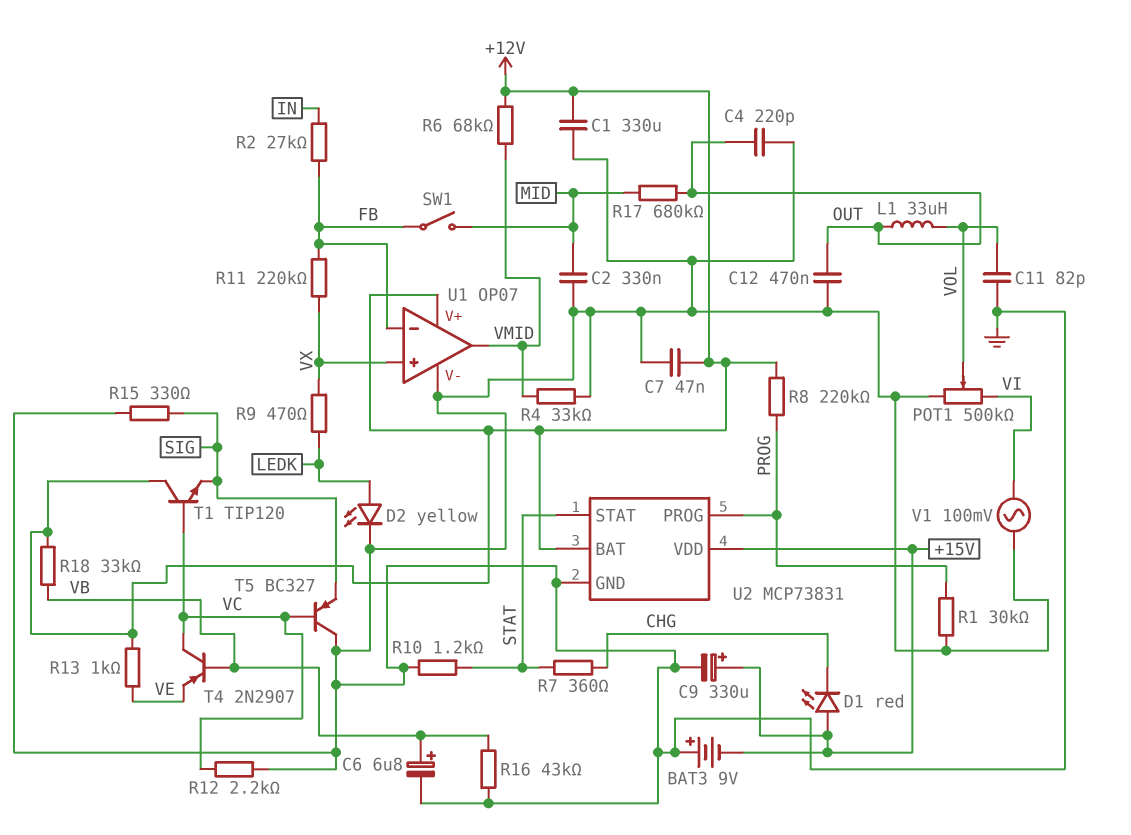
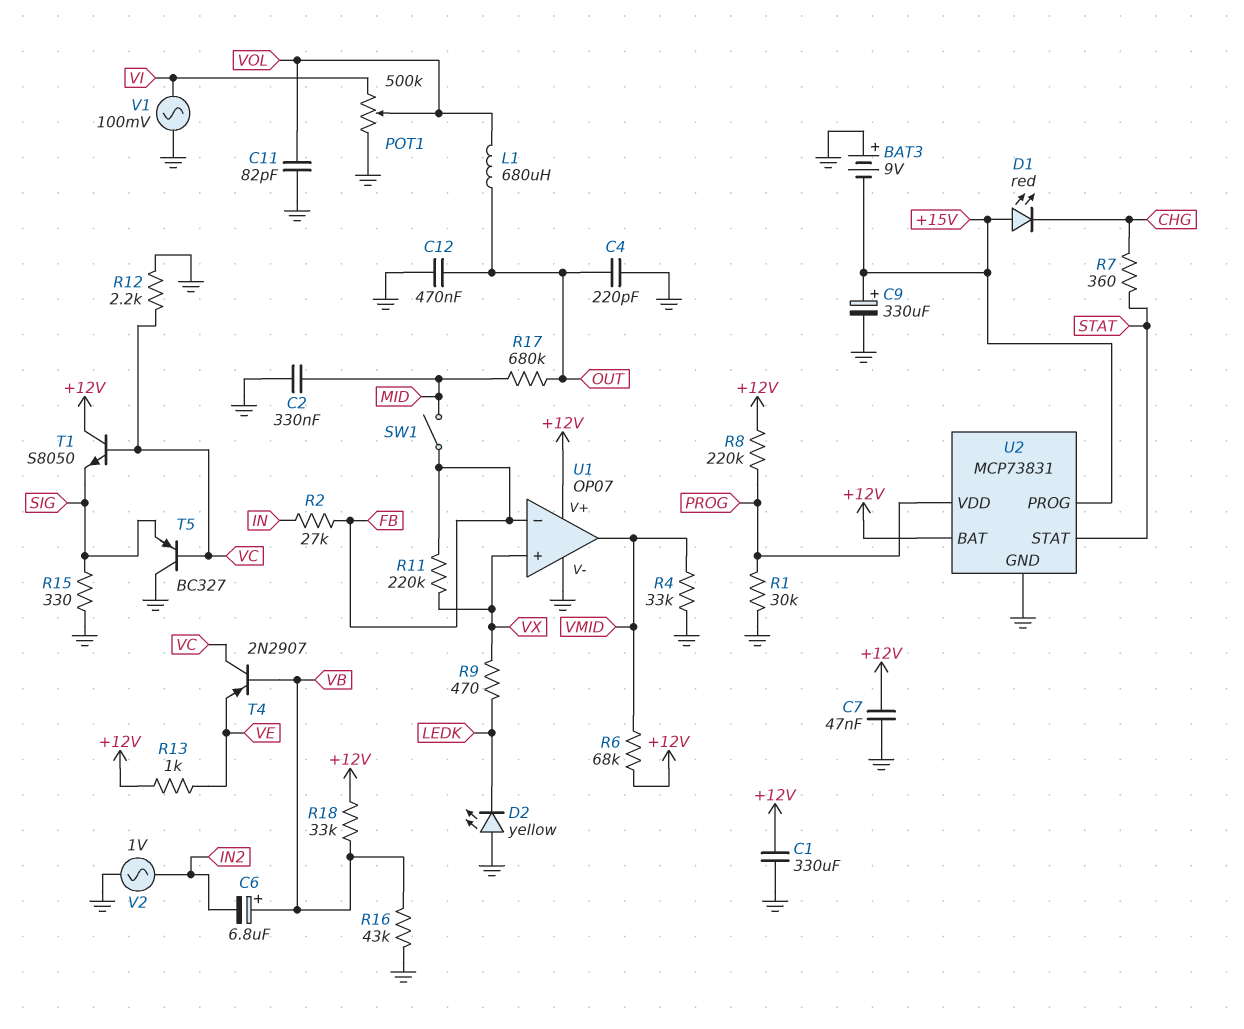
C6: 6.8uF (plus VB, minus GND) -> 6.8uF (plus VB, minus IN2)
D2: LED yellow (A LEDK, K GND) -> LED yellow (A GND, K LEDK)
L1: 33uH (OUT, VOL) -> 680uH (OUT, VOL)
R10: 1.2k (GND, STAT) -> none
T1: NPN TIP120 (B VC, C +12V, E SIG) -> NPN S8050 (B VC, C +12V, E SIG)
U2 pin PROG: PROG -> +15V
U2 pin VDD: +15V -> PROG
V2: none -> AC 1V (GND, IN2)

